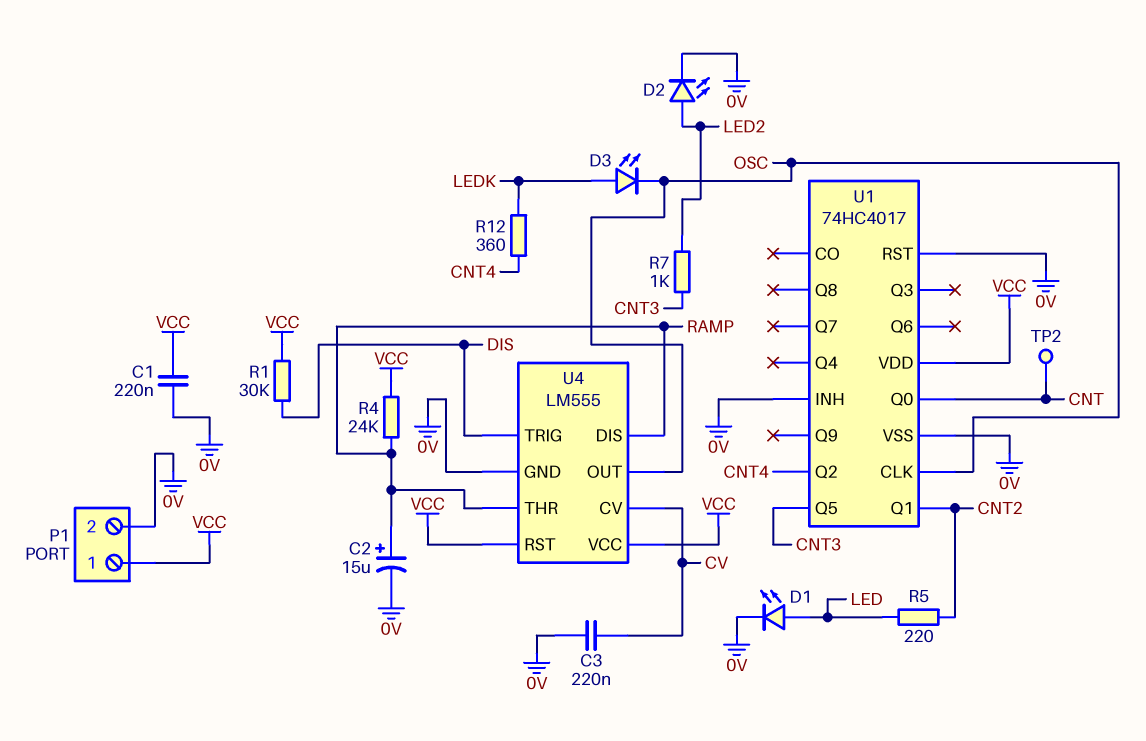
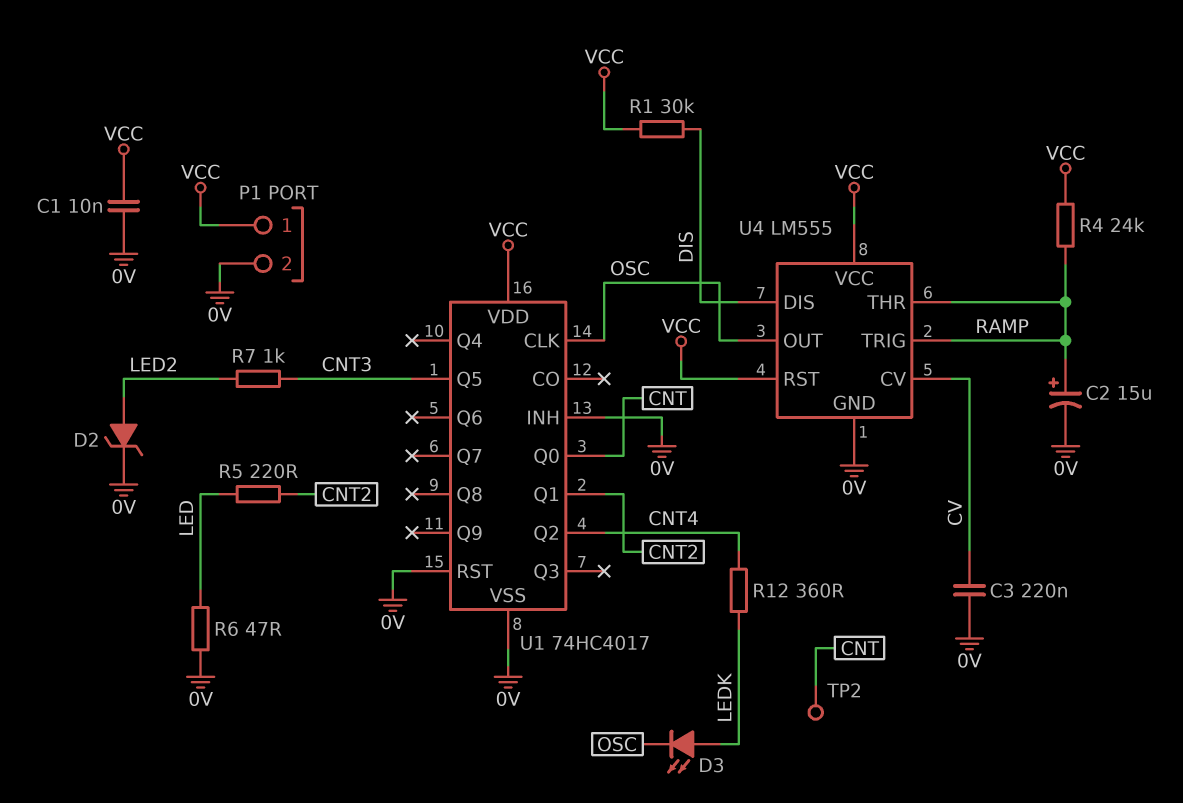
C1: 220nF (0V, VCC) -> 10nF (0V, VCC)
D1: LED (A LED, K 0V) -> none
D2: LED (A LED2, K 0V) -> zener (A LED2, K 0V)
R6: none -> 47 (0V, LED)
U4 pin DIS: RAMP -> DIS
U4 pin TRIG: DIS -> RAMP

